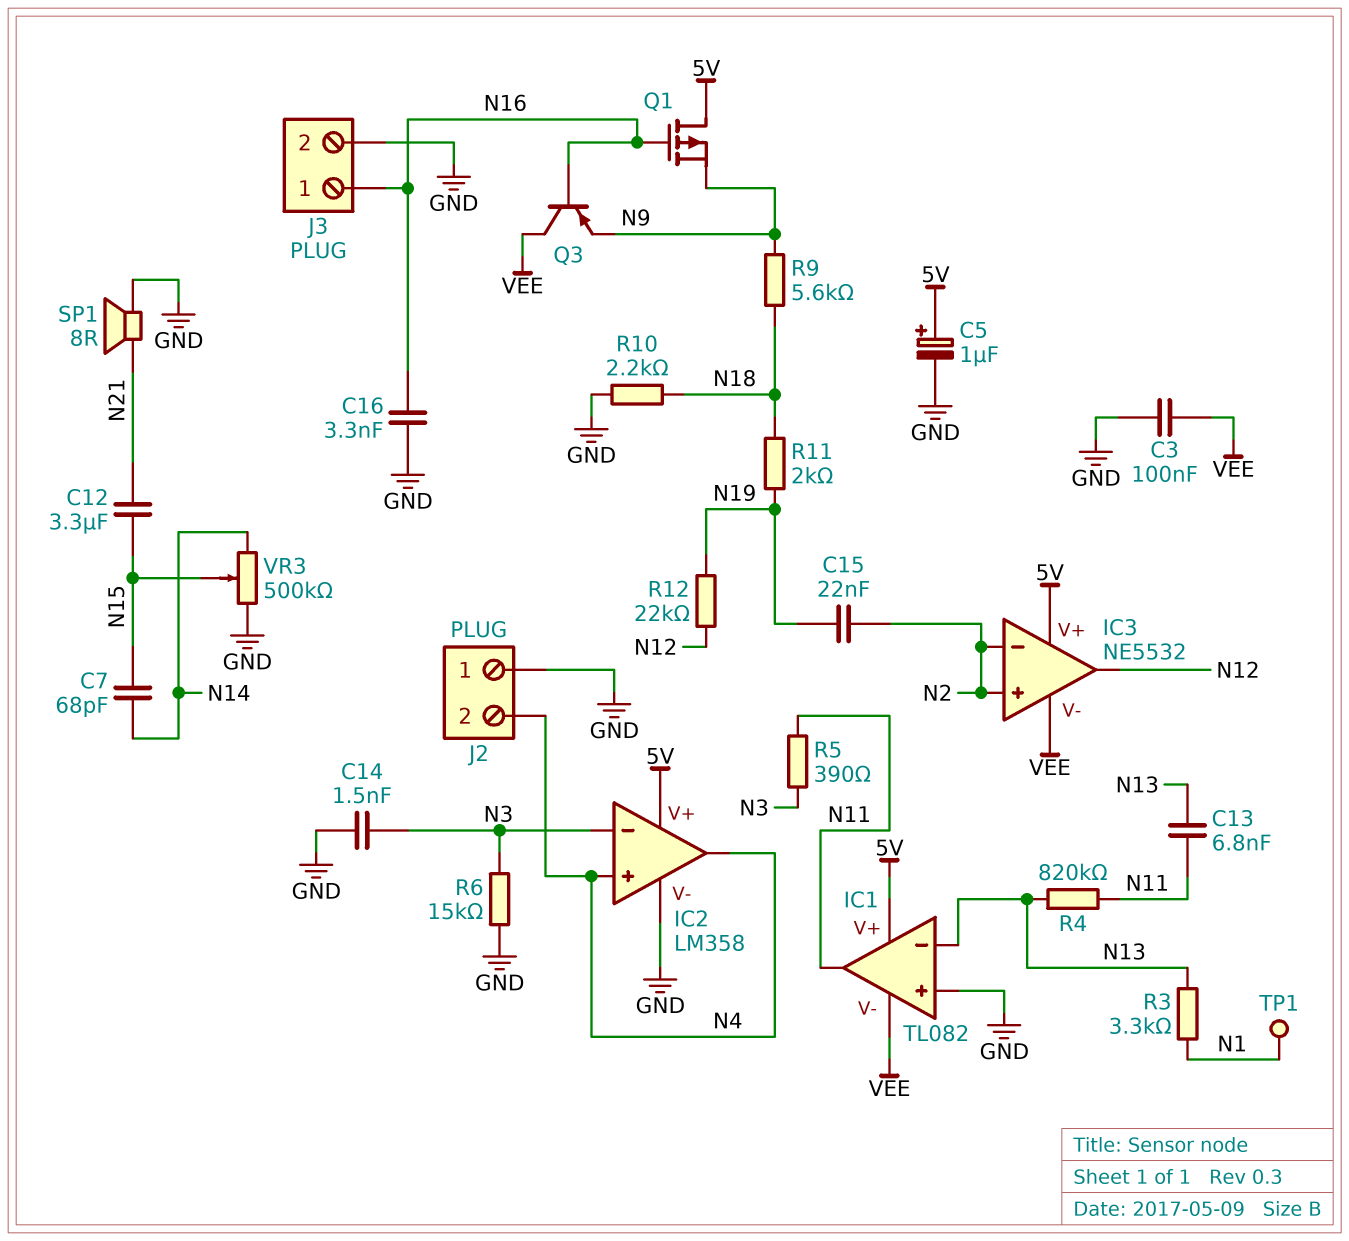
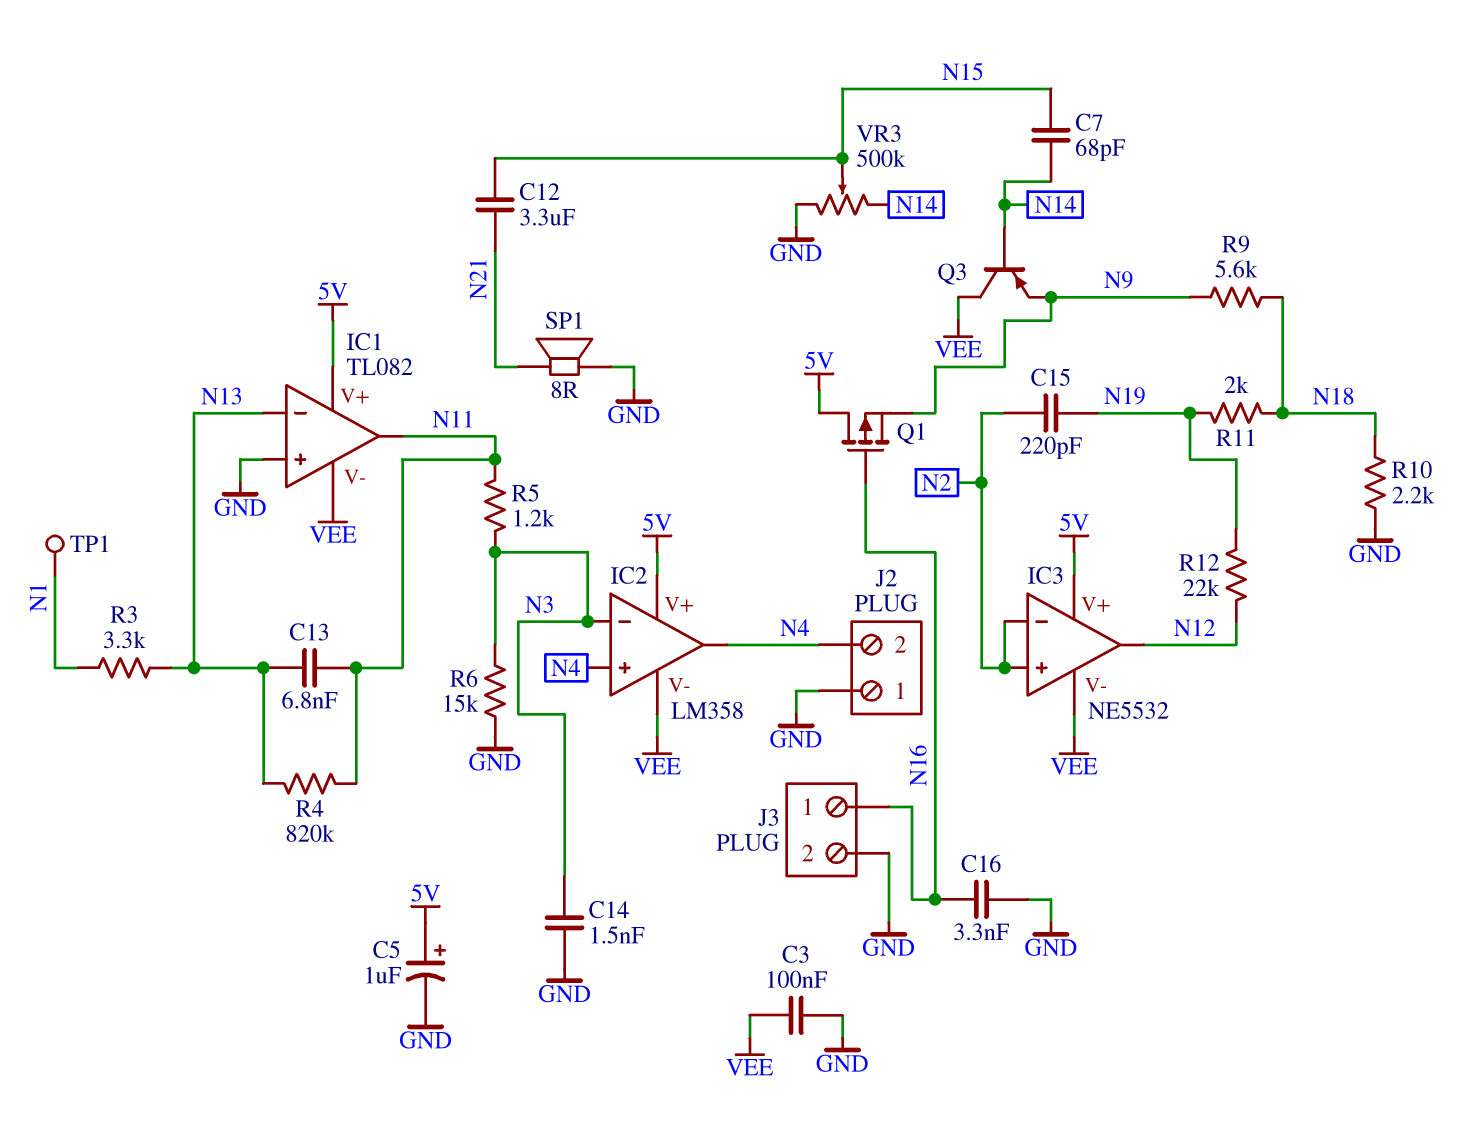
C15: 22nF (N2, N19) -> 220pF (N2, N19)
IC2 pin V-: GND -> VEE
Q3: PNP (B N16, C VEE, E N9) -> PNP (B N14, C VEE, E N9)
R5: 390 (N3, N11) -> 1.2k (N3, N11)

